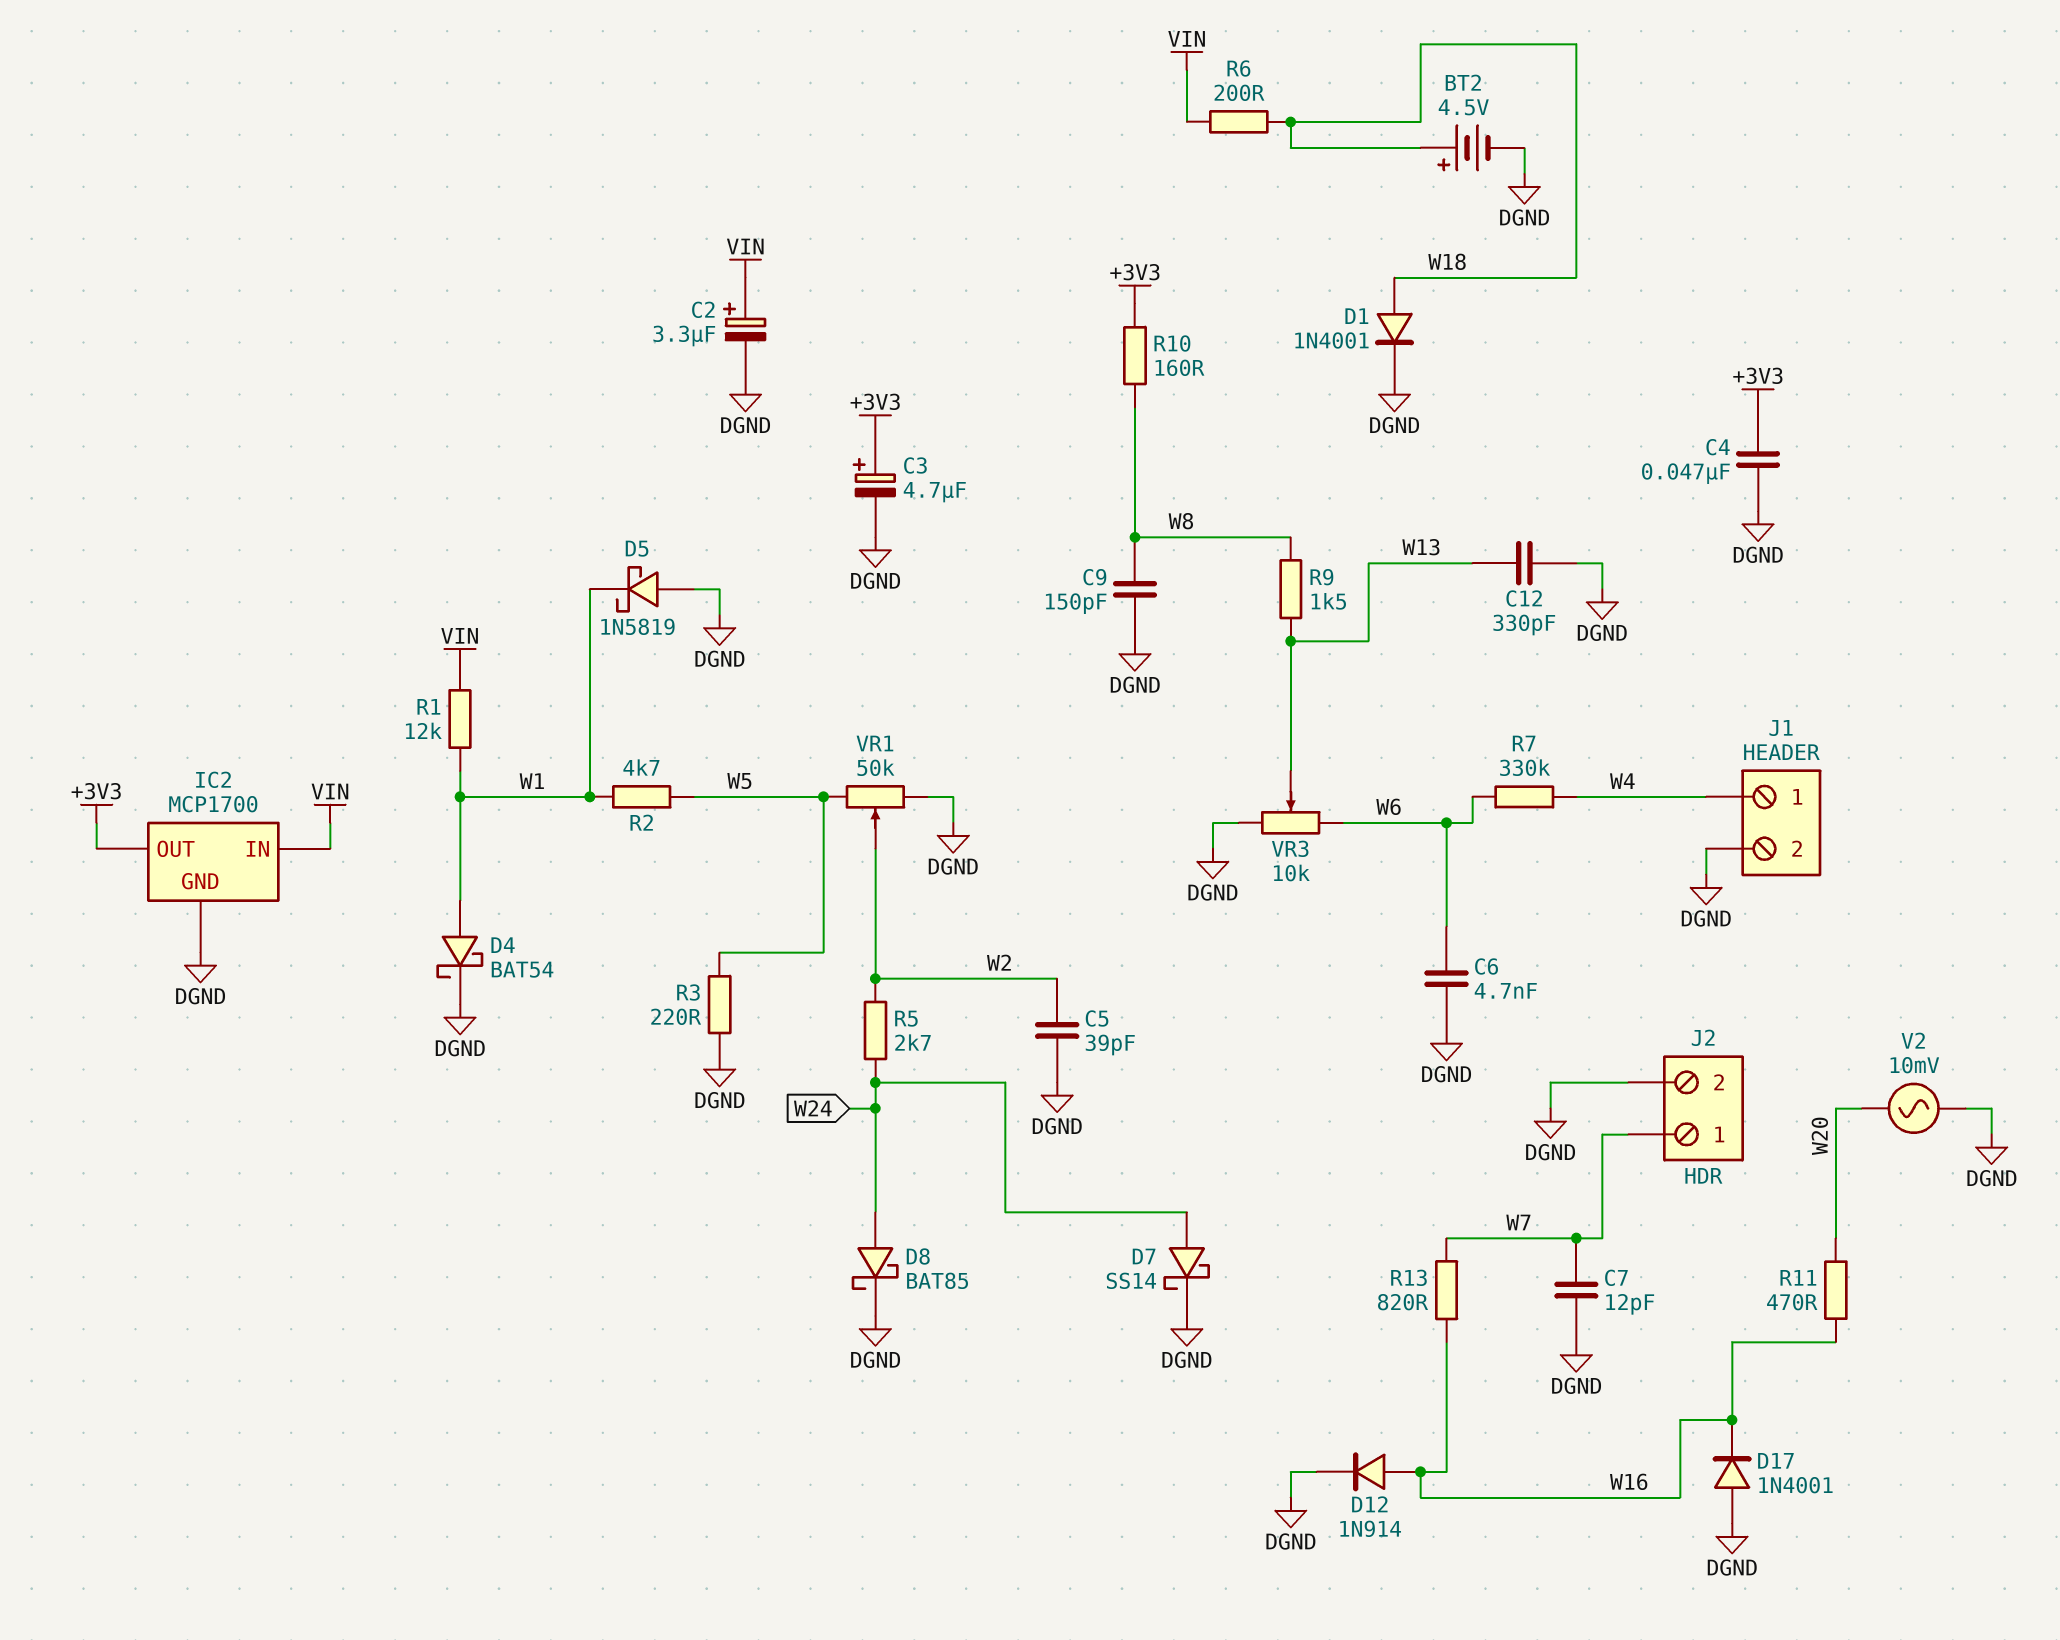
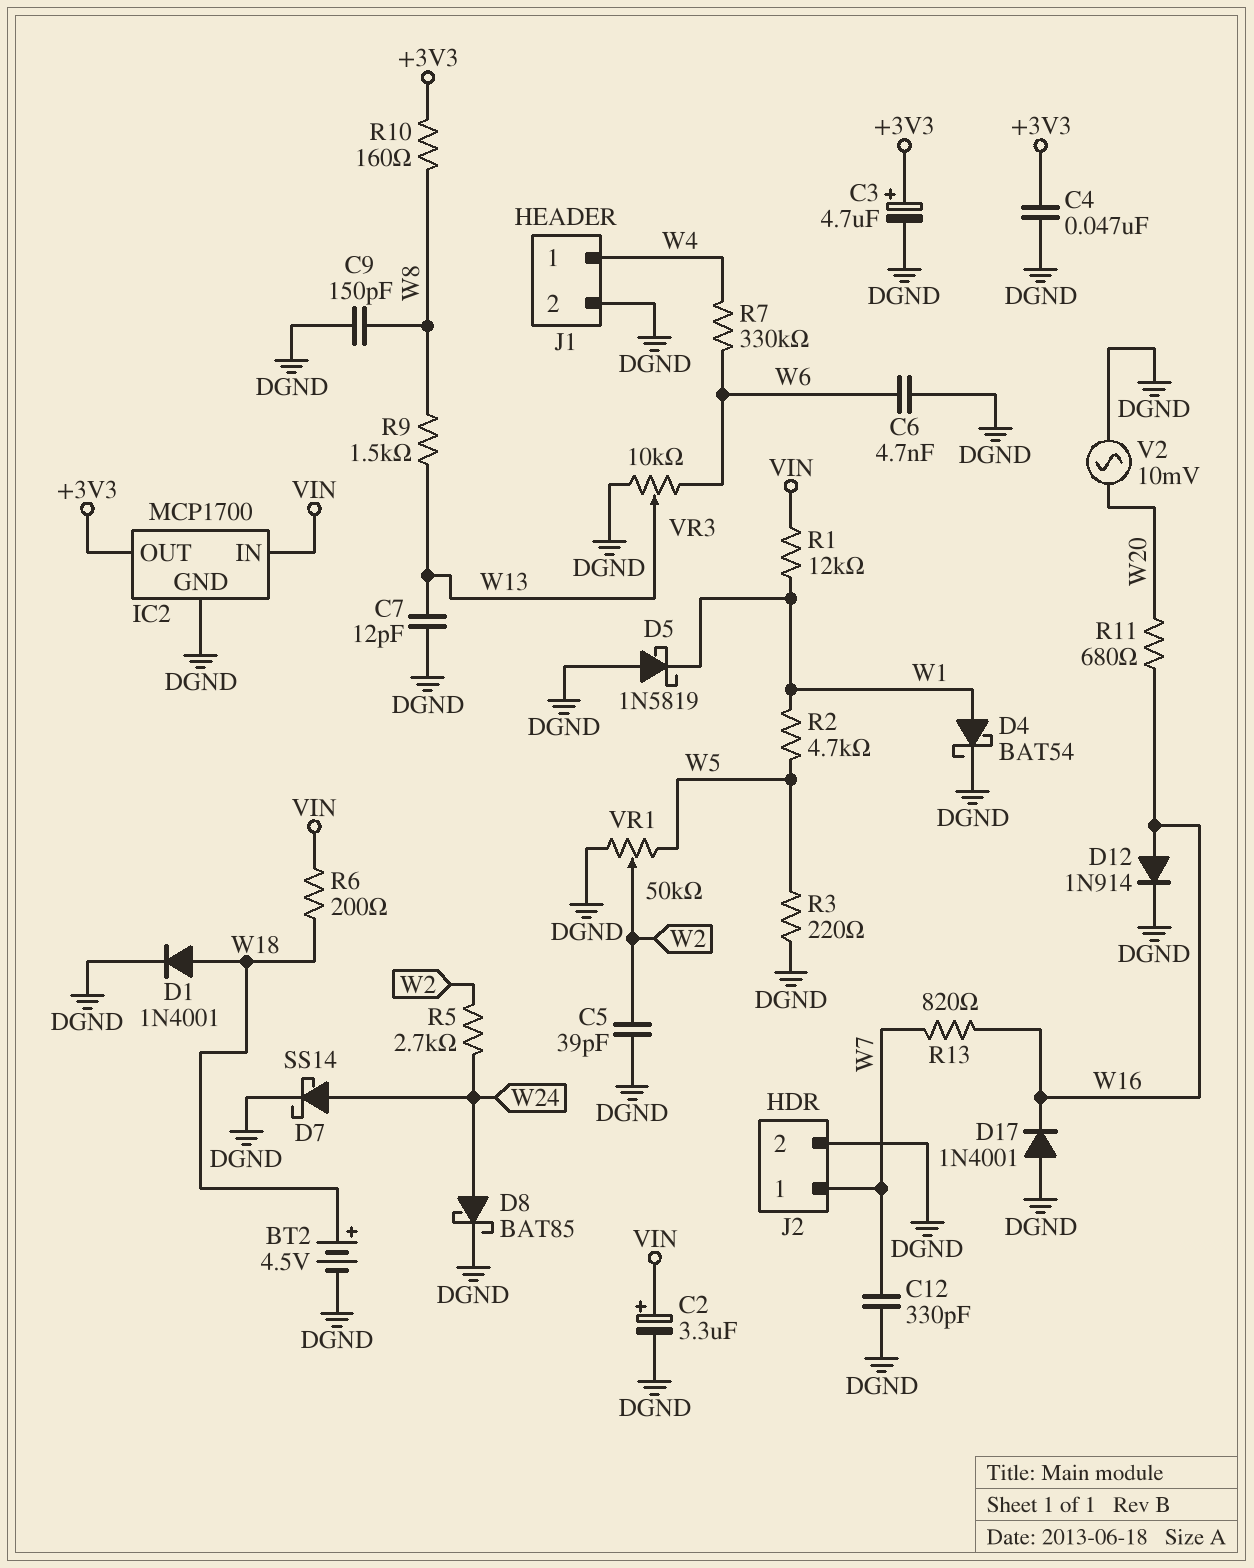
C7: 12pF (DGND, W7) -> 12pF (DGND, W13)
C12: 330pF (DGND, W13) -> 330pF (DGND, W7)
R11: 470 (W16, W20) -> 680 (W16, W20)

